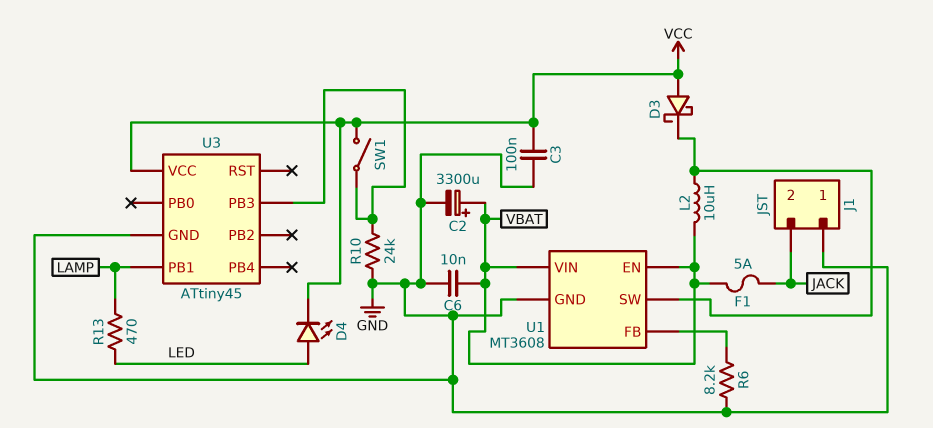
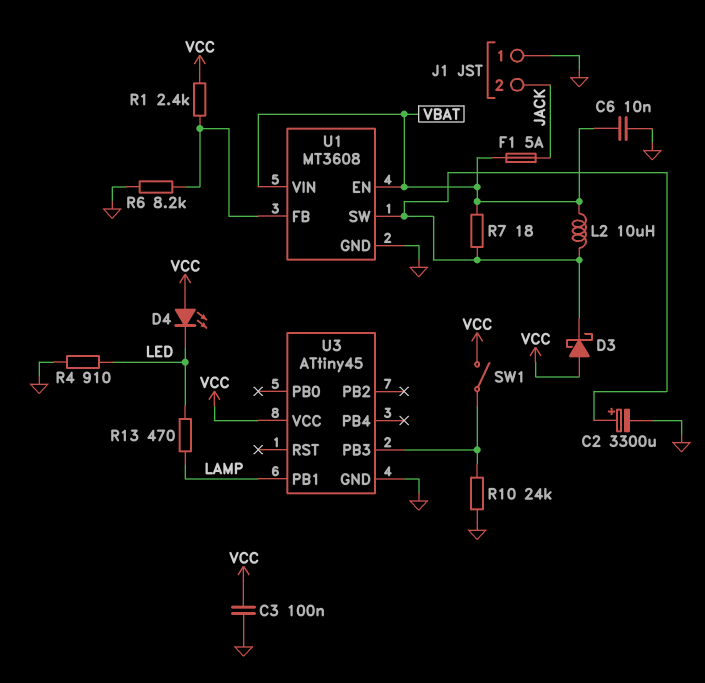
C2: 3300uF (plus VBAT, minus GND) -> 3300uF (plus U1/SW, minus GND)
D4: LED (A LED, K VCC) -> LED (A VCC, K LED)
R1: none -> 2.4k (U1/FB, VCC)
R4: none -> 910 (GND, LED)
R7: none -> 18 (U1/SW, VBAT)

